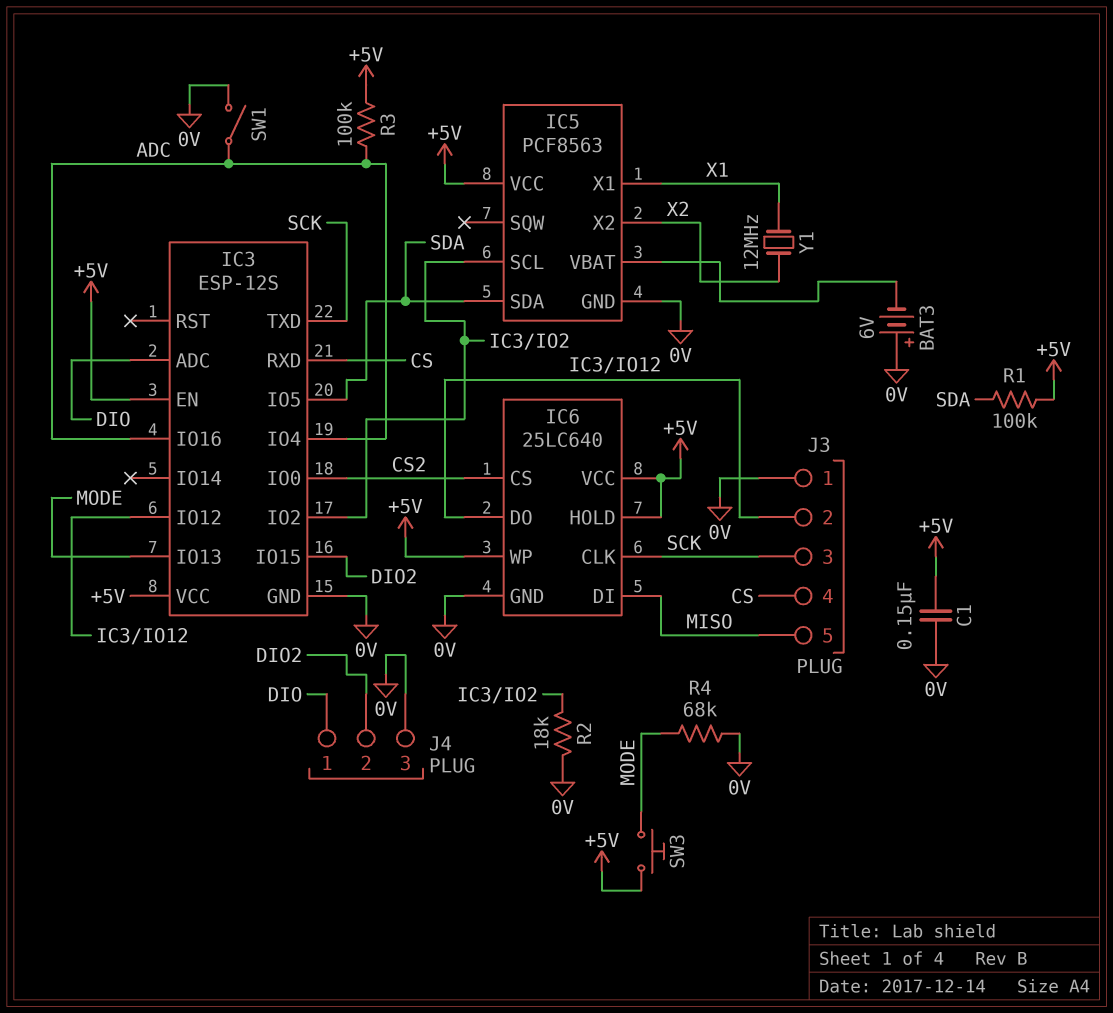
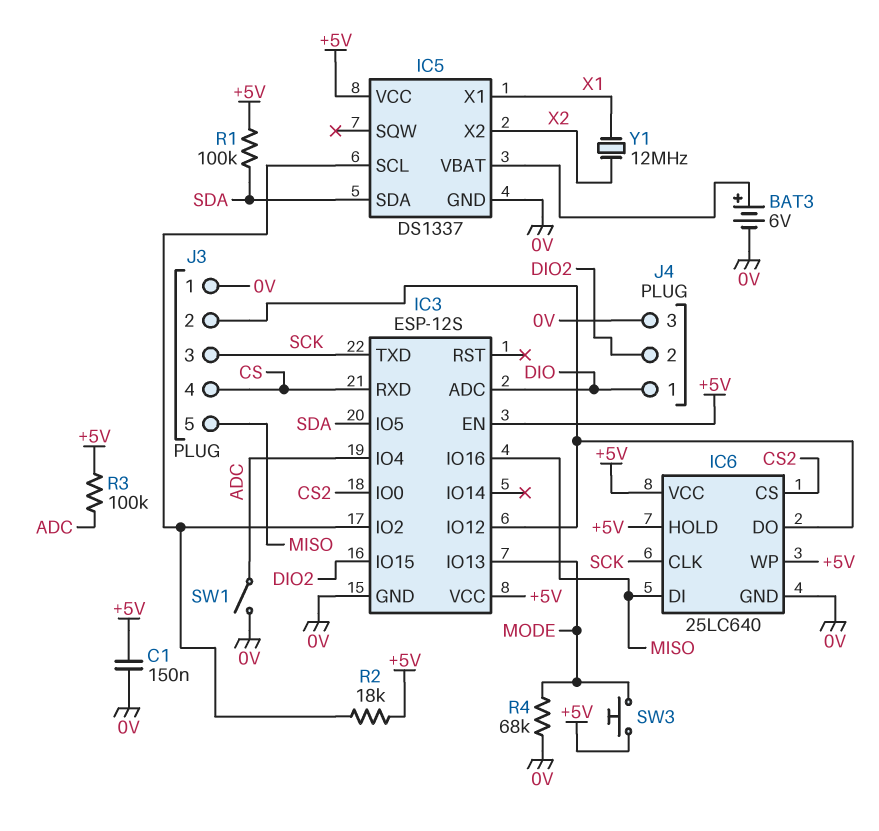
BAT3: 6V (plus 0V, minus IC5/VBAT) -> 6V (plus IC5/VBAT, minus 0V)
IC3 pin IO16: ADC -> MISO
IC5: PCF8563 -> DS1337
R2: 18k (0V, IC3/IO2) -> 18k (+5V, IC3/IO2)

